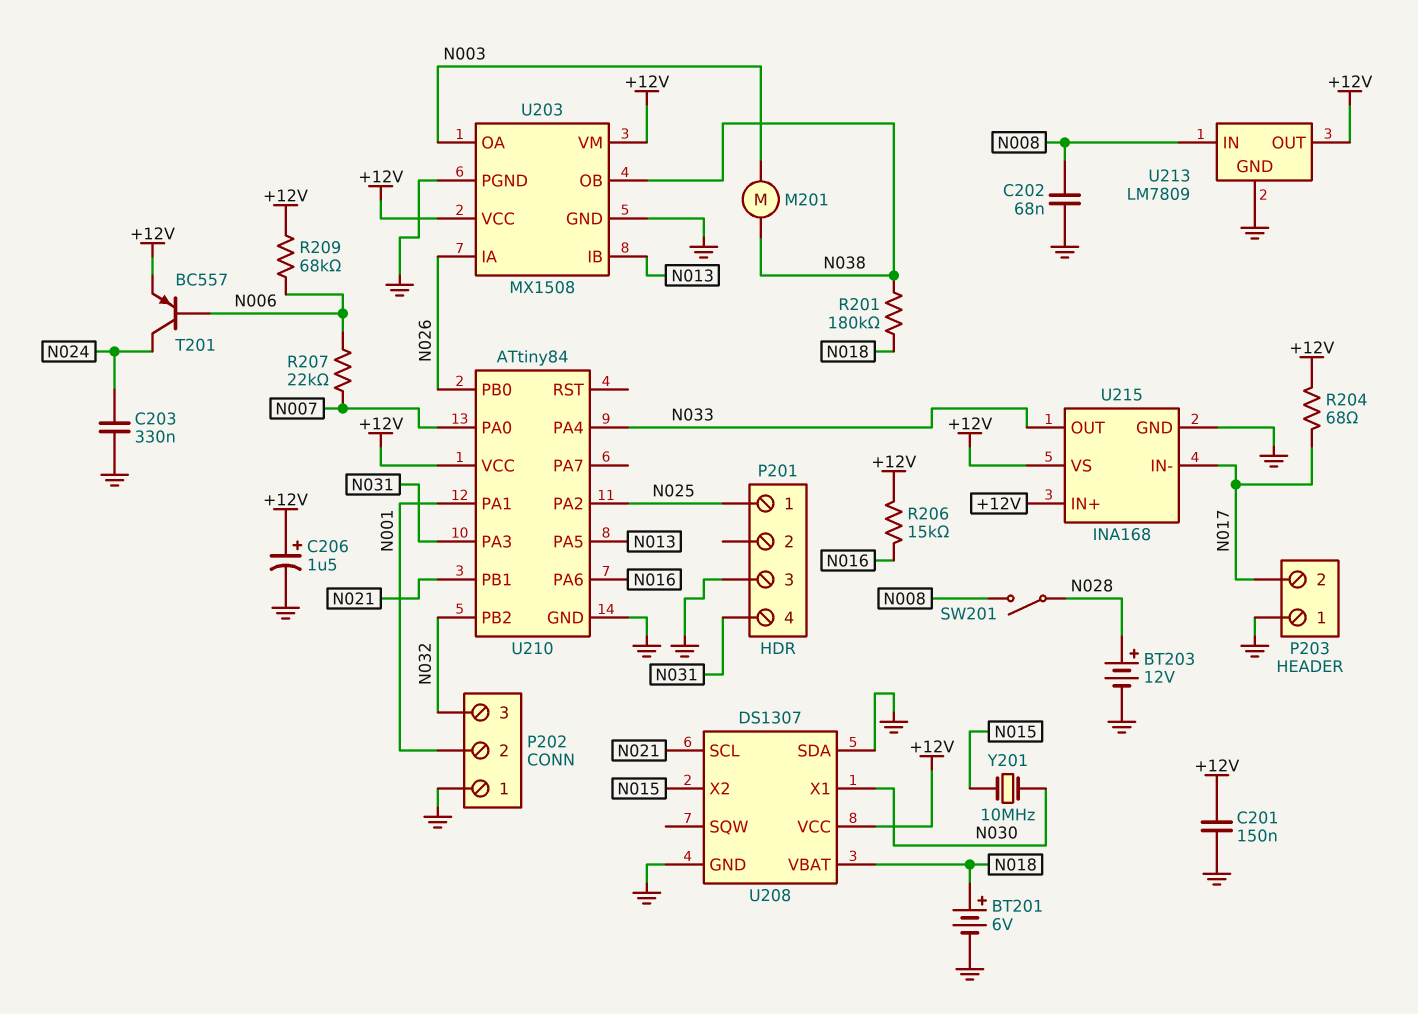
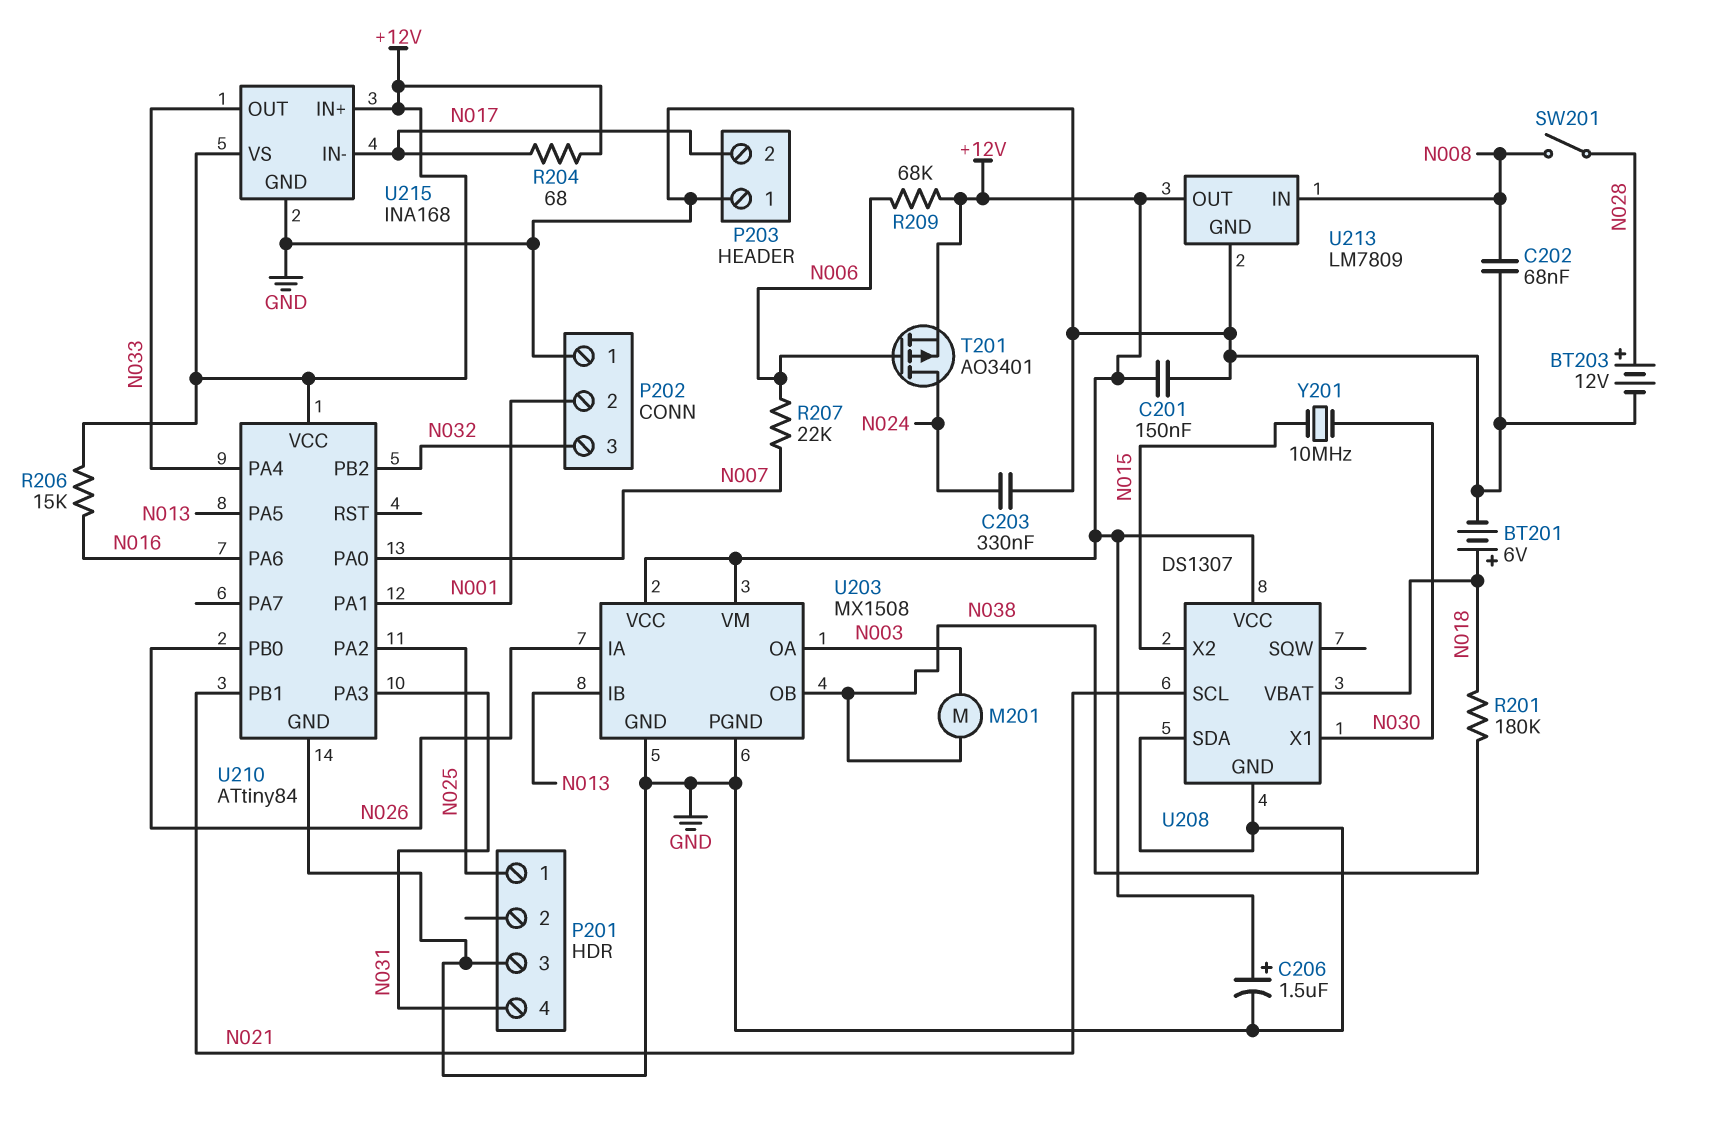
T201: PNP BC557 (B N006, C N024, E +12V) -> PMOS AO3401 (G N006, D N024, S +12V)

